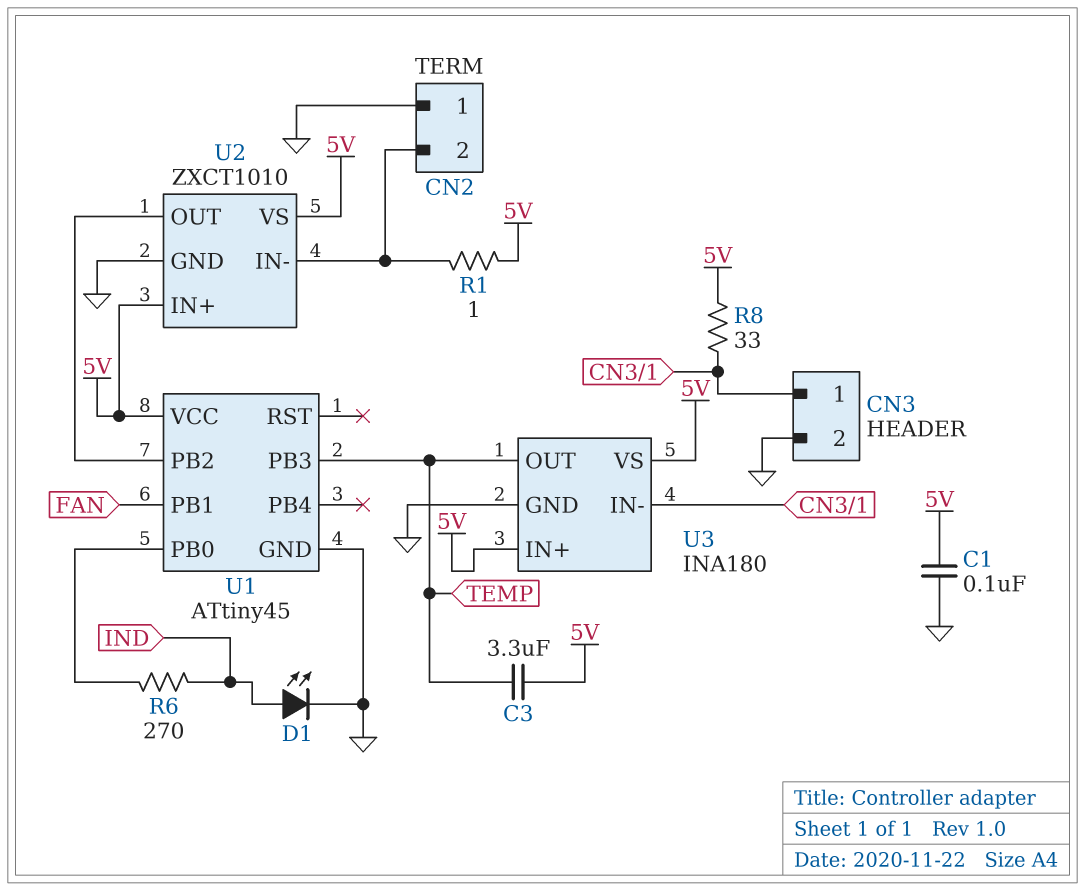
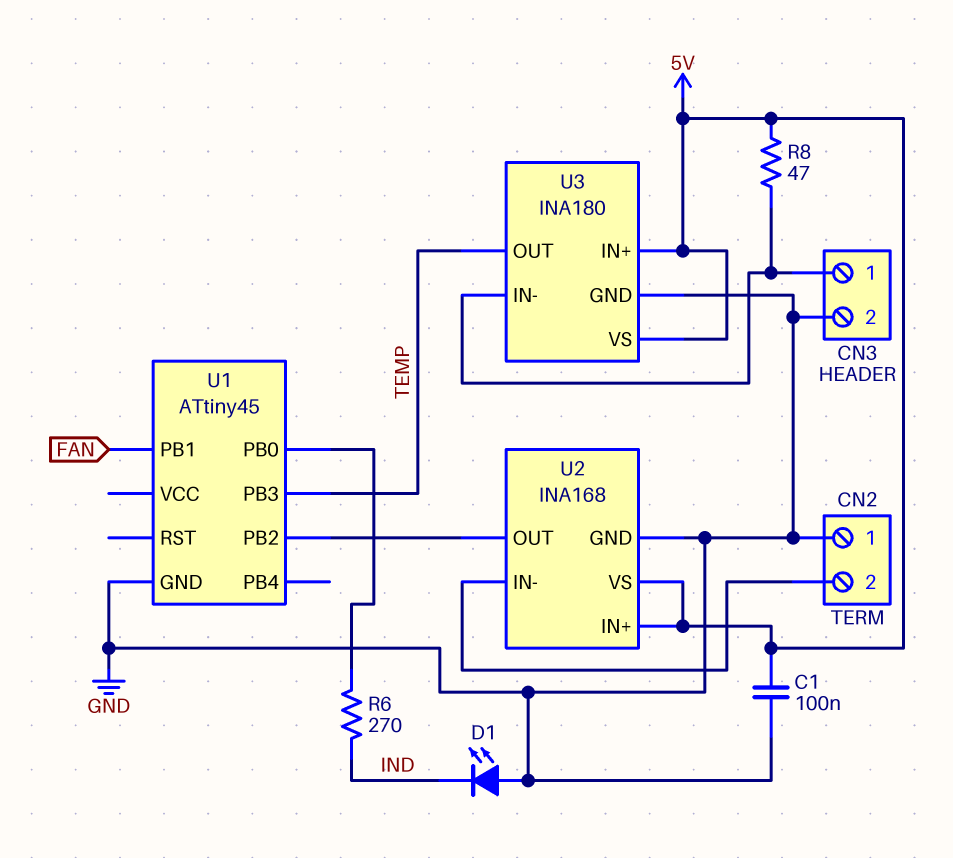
C3: 3.3uF (5V, TEMP) -> none
D1: LED (A IND, K GND) -> LED (A GND, K IND)
R1: 1 (5V, CN2/2) -> none
R8: 33 (5V, CN3/1) -> 47 (5V, CN3/1)
U1 pin VCC: 5V -> none
U2: ZXCT1010 -> INA168

